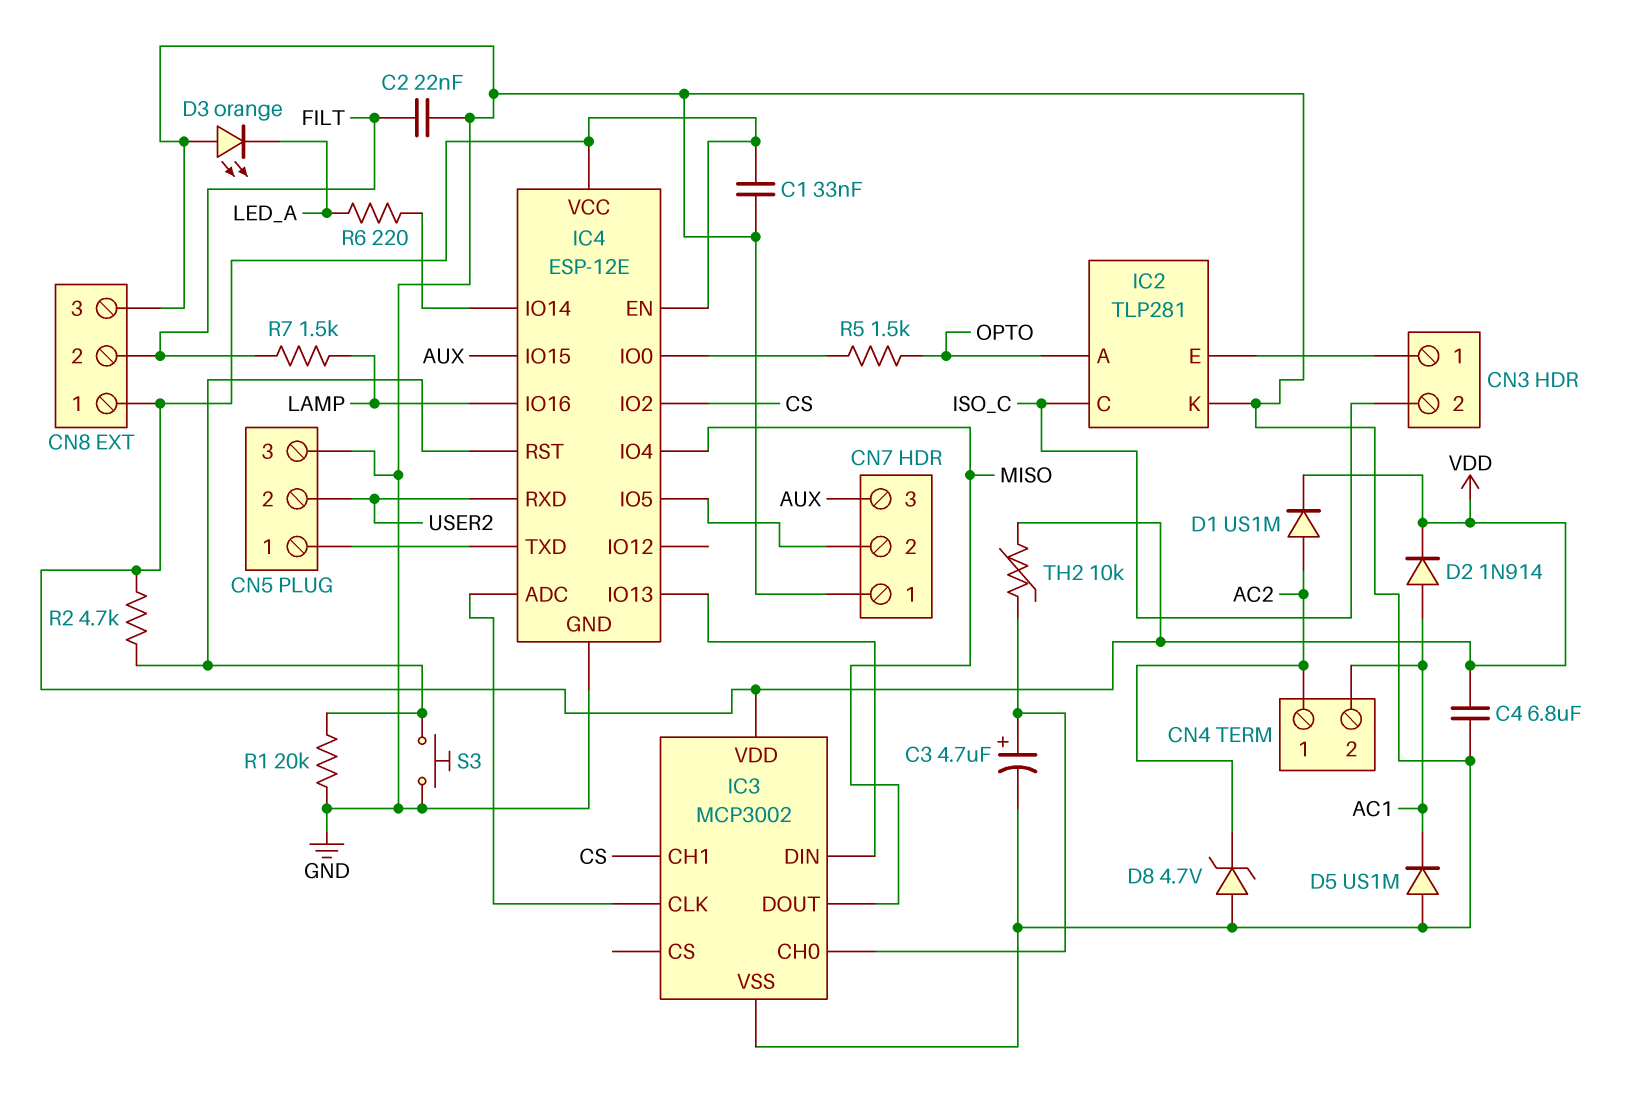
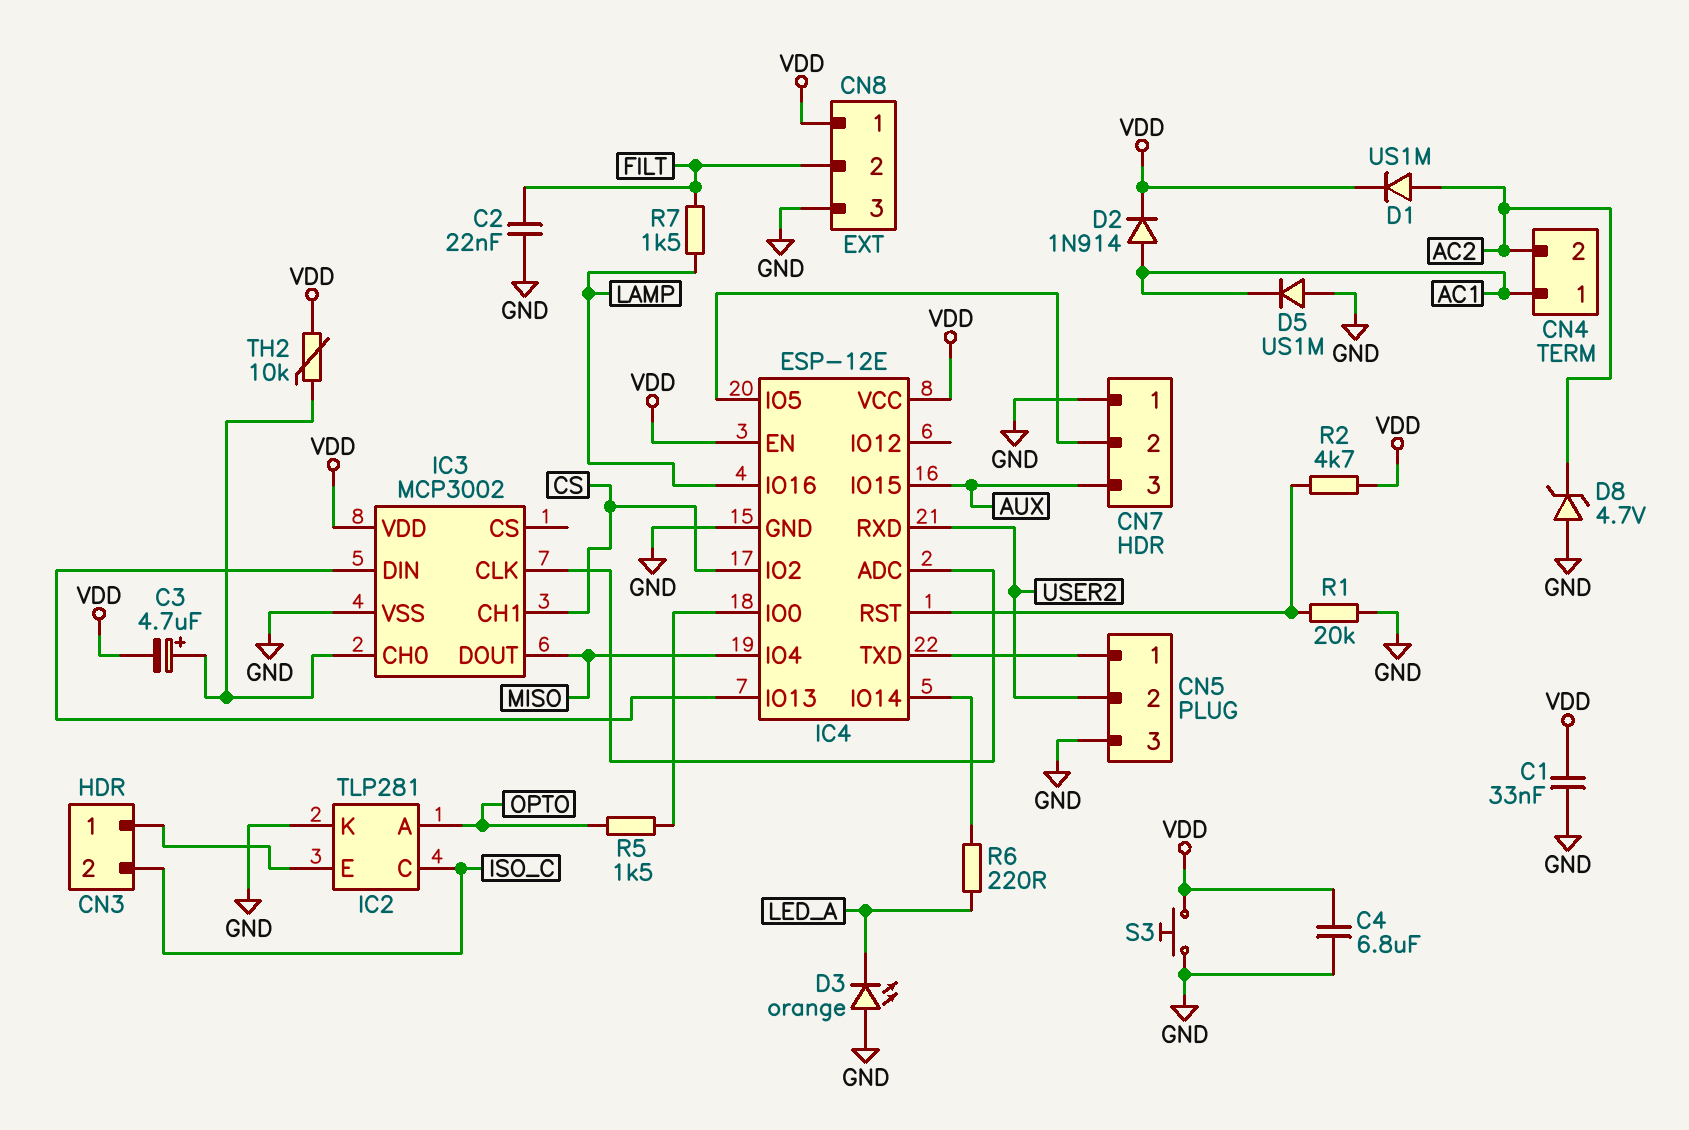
C3: 4.7uF (plus IC3/CH0, minus GND) -> 4.7uF (plus IC3/CH0, minus VDD)
CN4 pin 1: AC2 -> AC1
CN4 pin 2: AC1 -> AC2
S3: button (GND, IC4/RST) -> button (GND, VDD)

